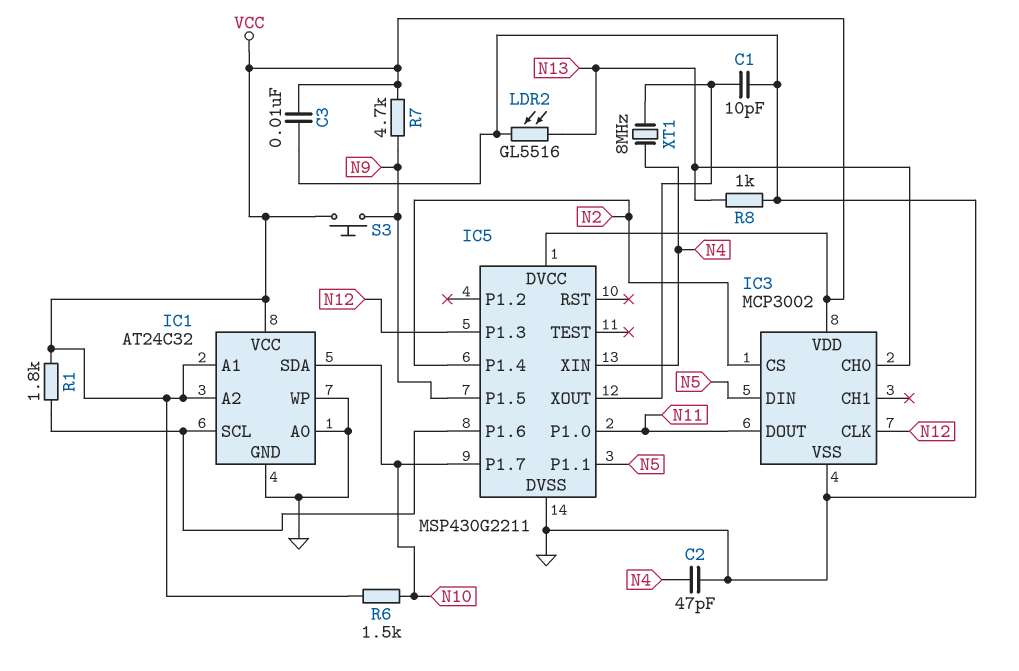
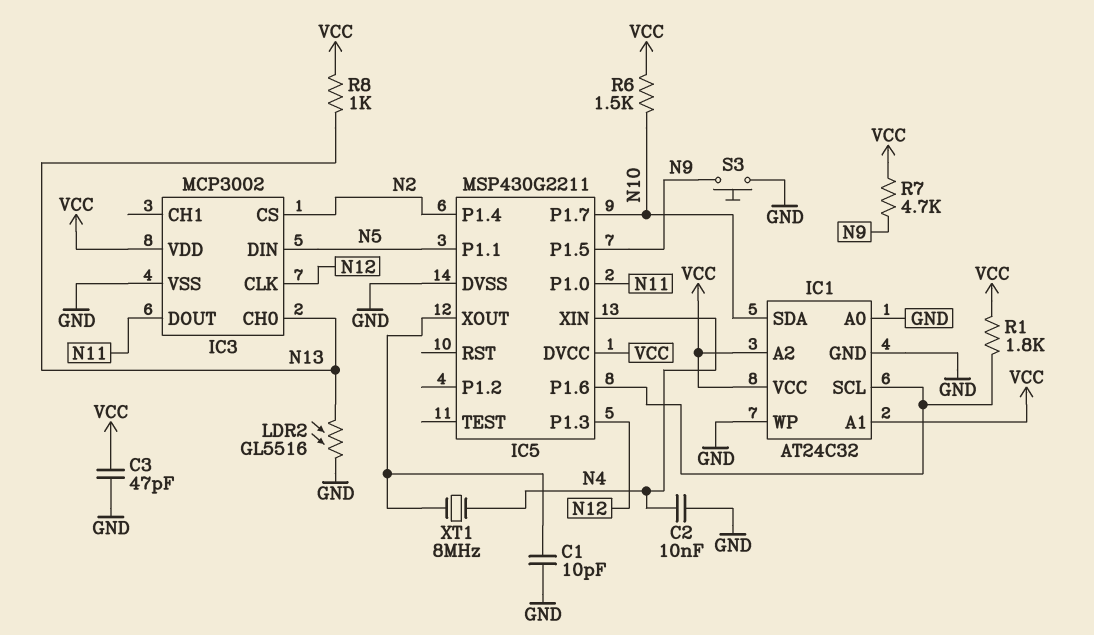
C2: 47pF (GND, N4) -> 10nF (GND, N4)
C3: 10nF (GND, VCC) -> 47pF (GND, VCC)
R8: 1k (GND, N13) -> 1k (N13, VCC)
S3: button (N9, VCC) -> button (GND, N9)

